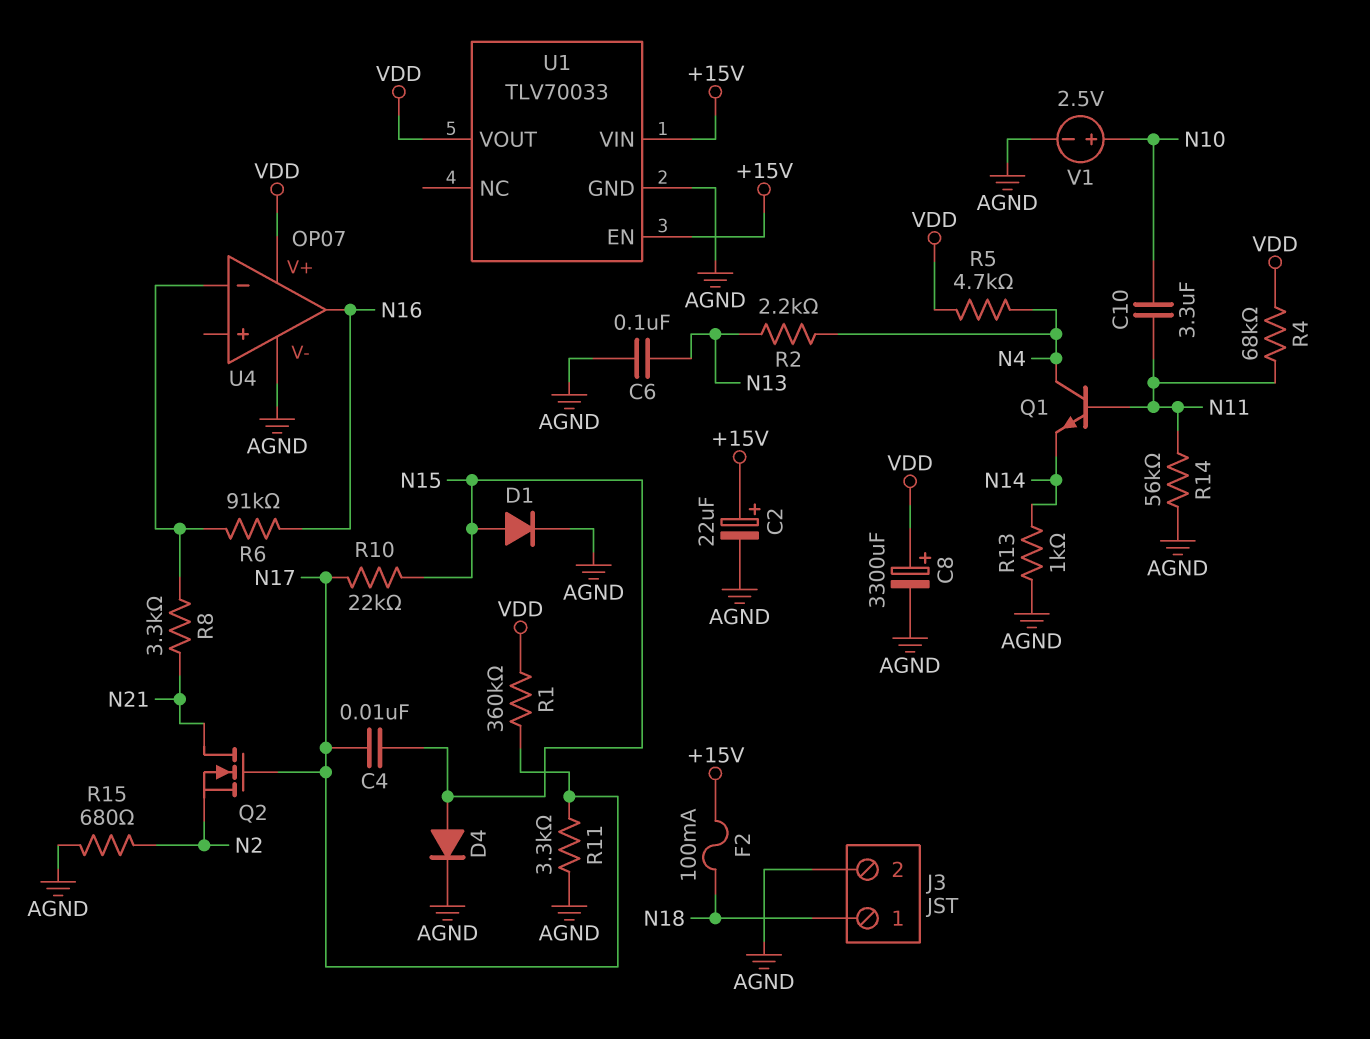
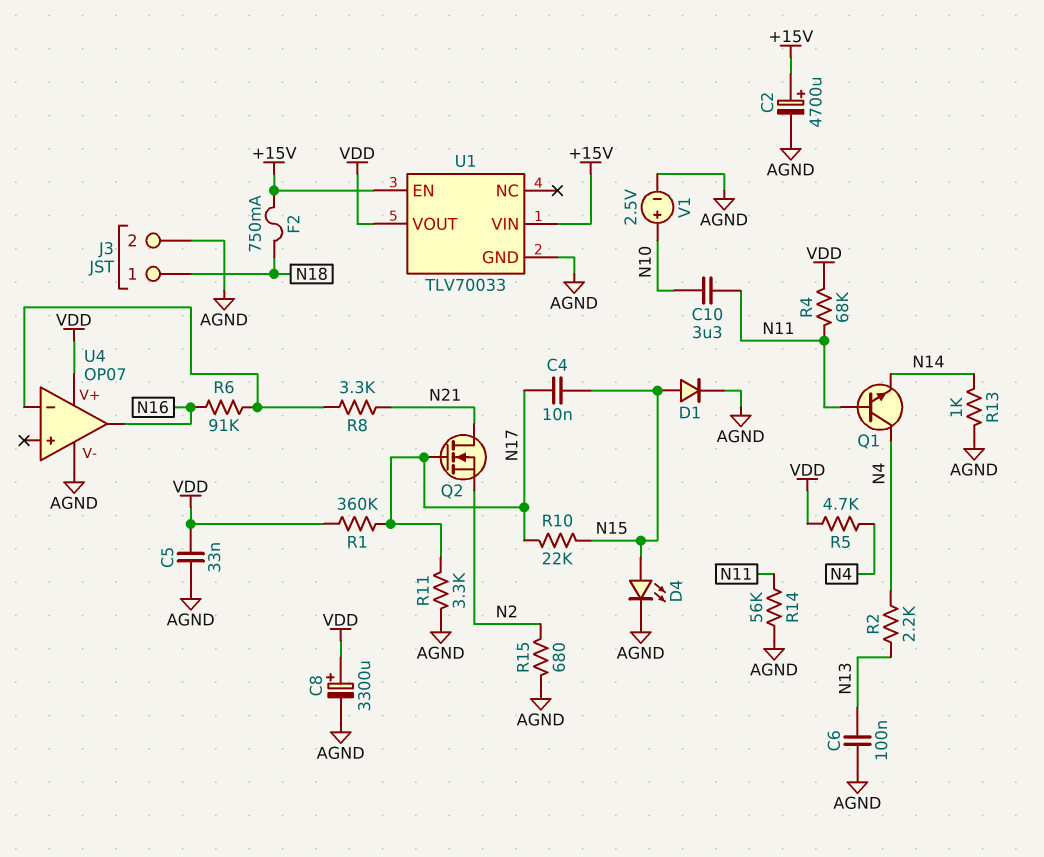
C2: 22uF (plus +15V, minus AGND) -> 4700uF (plus +15V, minus AGND)
C5: none -> 33nF (AGND, VDD)
D4: diode (A N15, K AGND) -> LED (A N15, K AGND)
F2: 100mA (+15V, N18) -> 750mA (+15V, N18)

